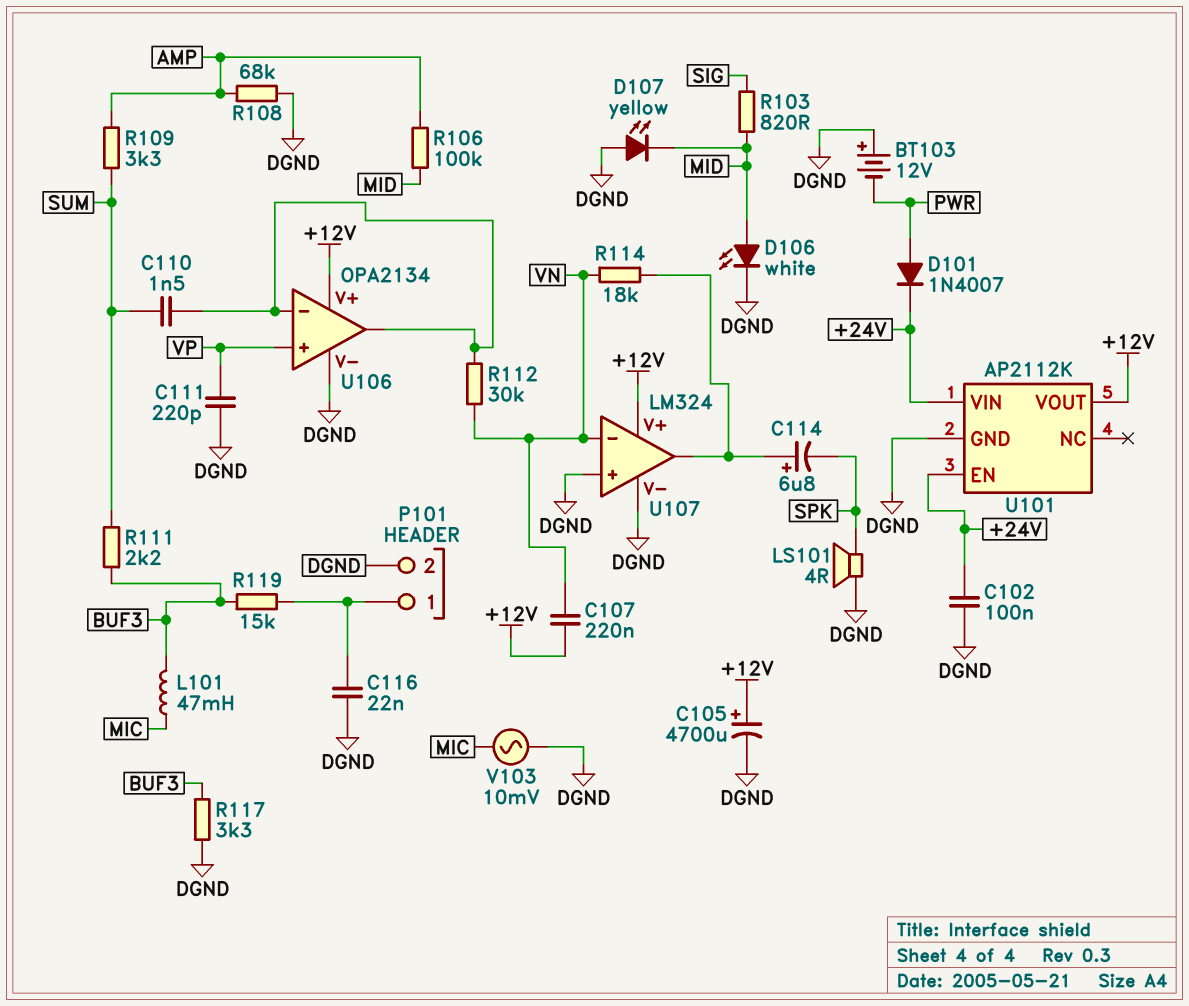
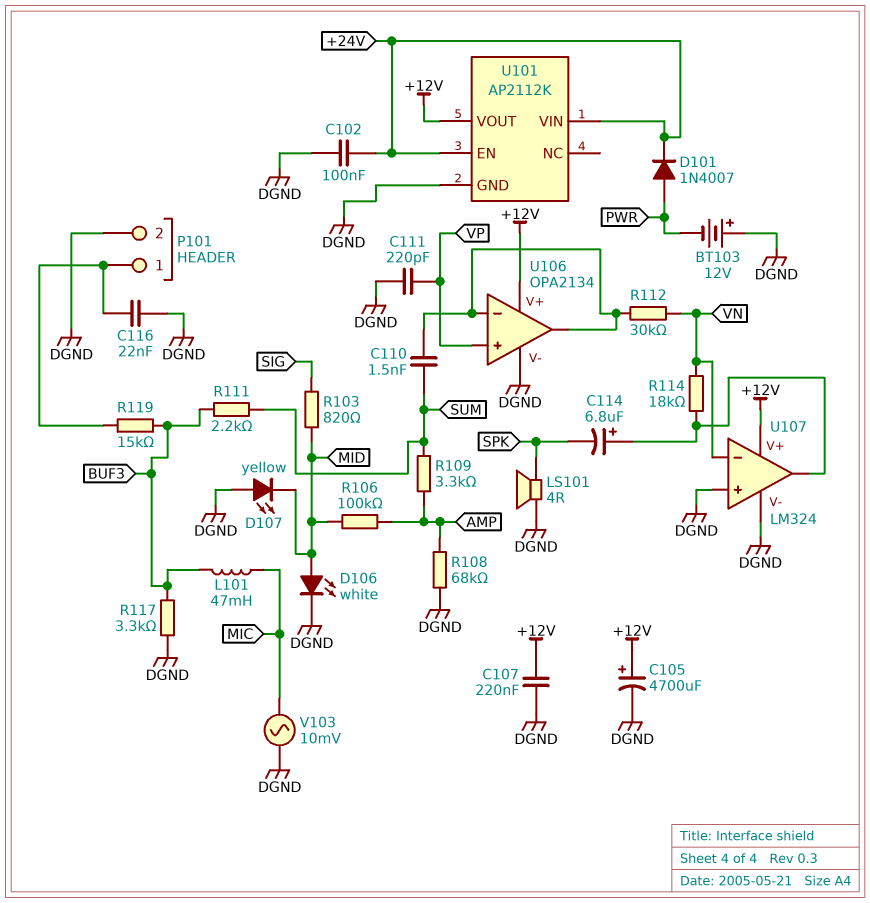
C107: 220nF (+12V, VN) -> 220nF (+12V, DGND)

